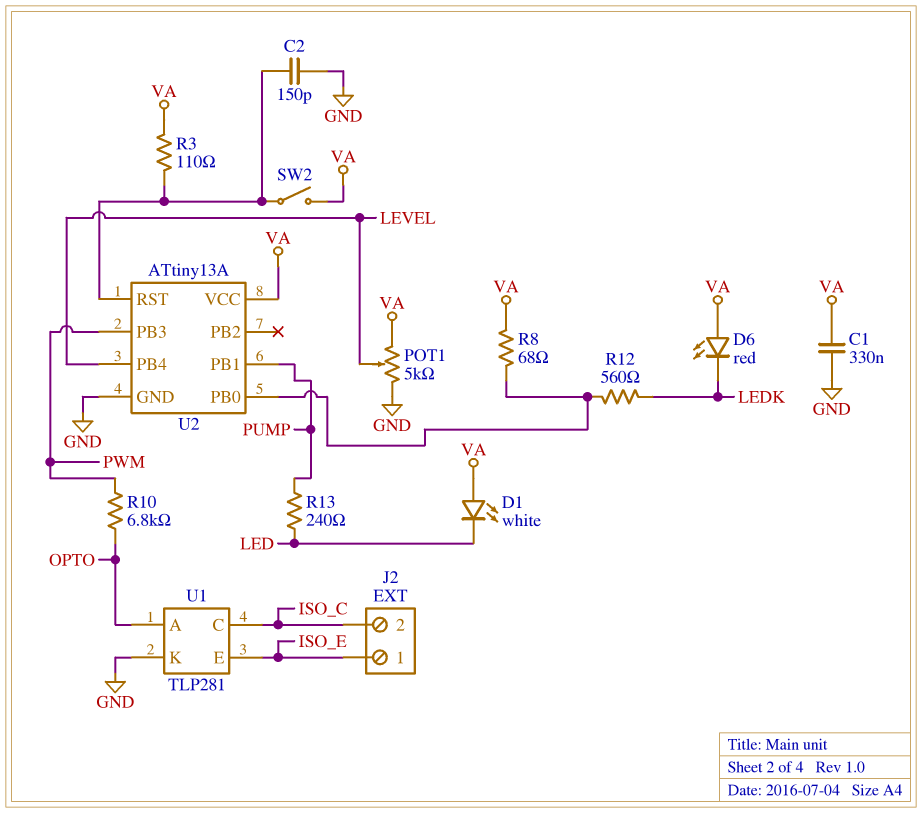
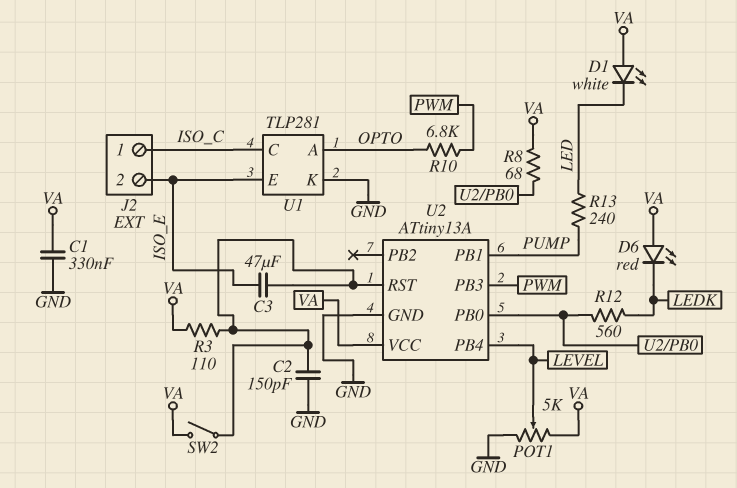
C3: none -> 47uF (ISO_E, U2/RST)
J2 pin 1: ISO_E -> ISO_C
J2 pin 2: ISO_C -> ISO_E

